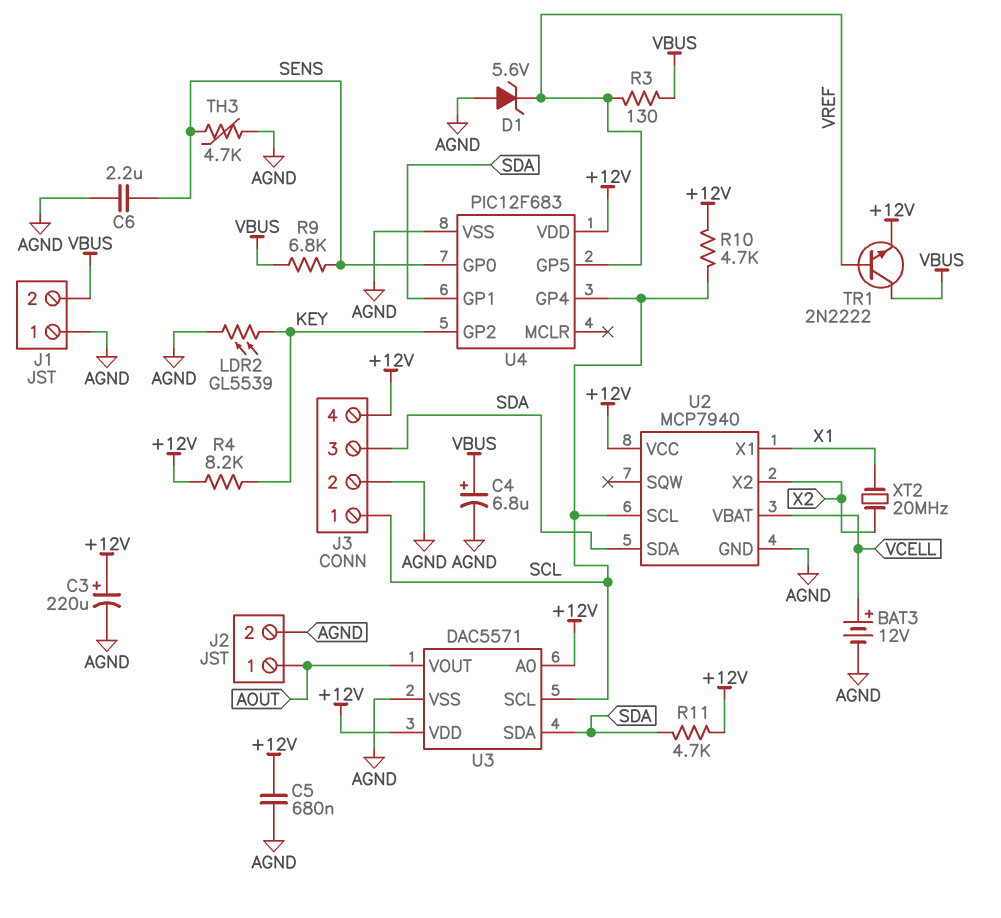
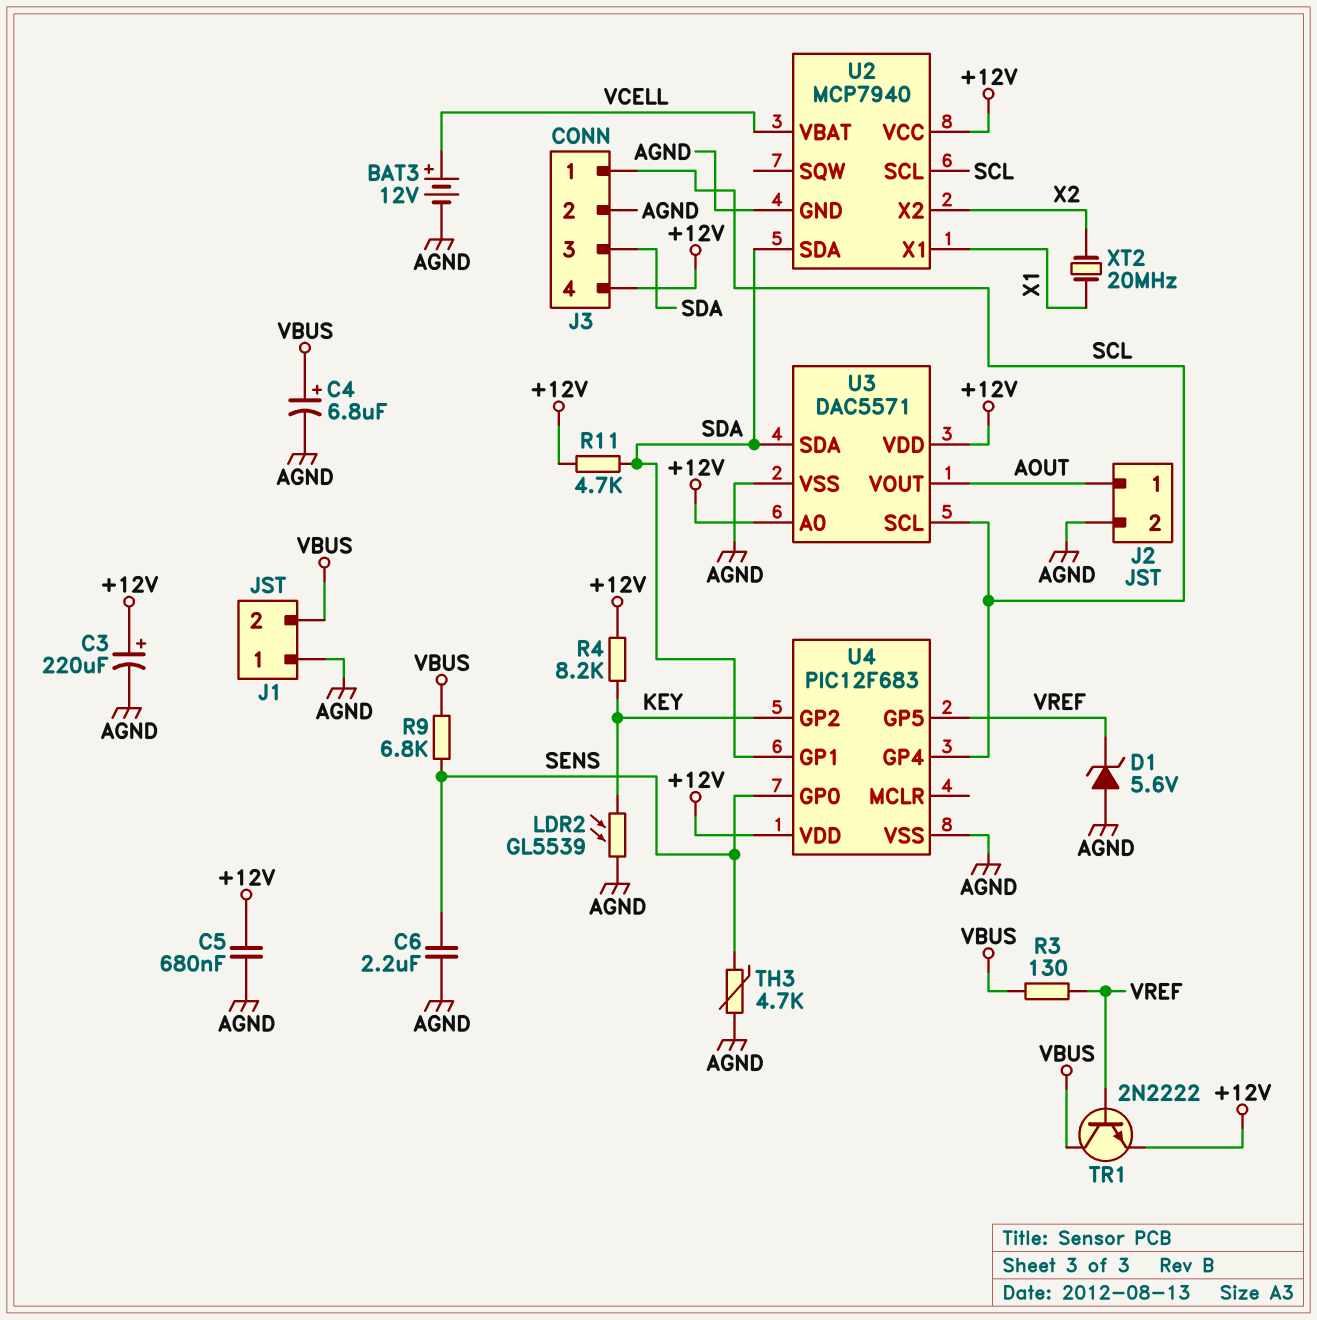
R10: 4.7k (+12V, SCL) -> none

